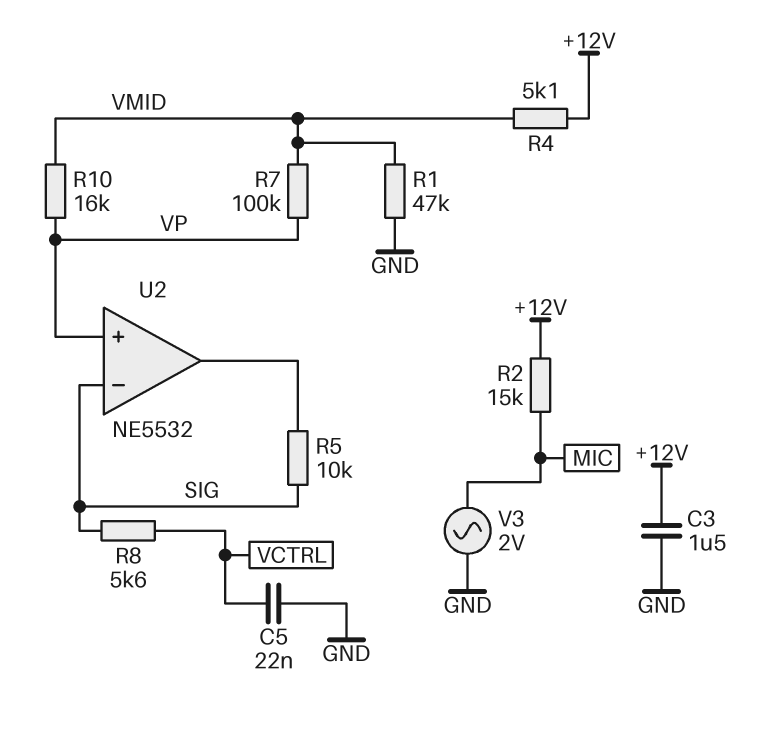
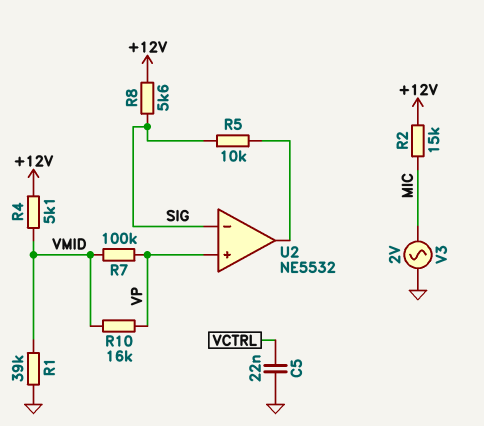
C3: 1.5uF (+12V, GND) -> none
R1: 47k (GND, VMID) -> 39k (GND, VMID)
R8: 5.6k (SIG, VCTRL) -> 5.6k (+12V, SIG)

